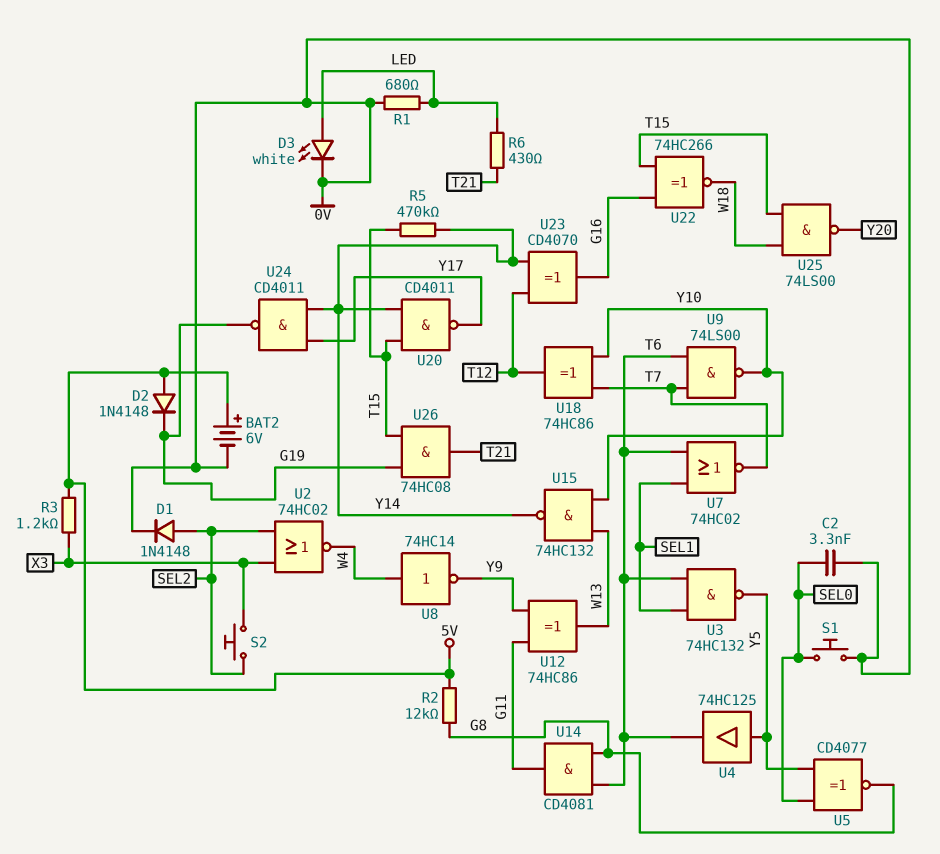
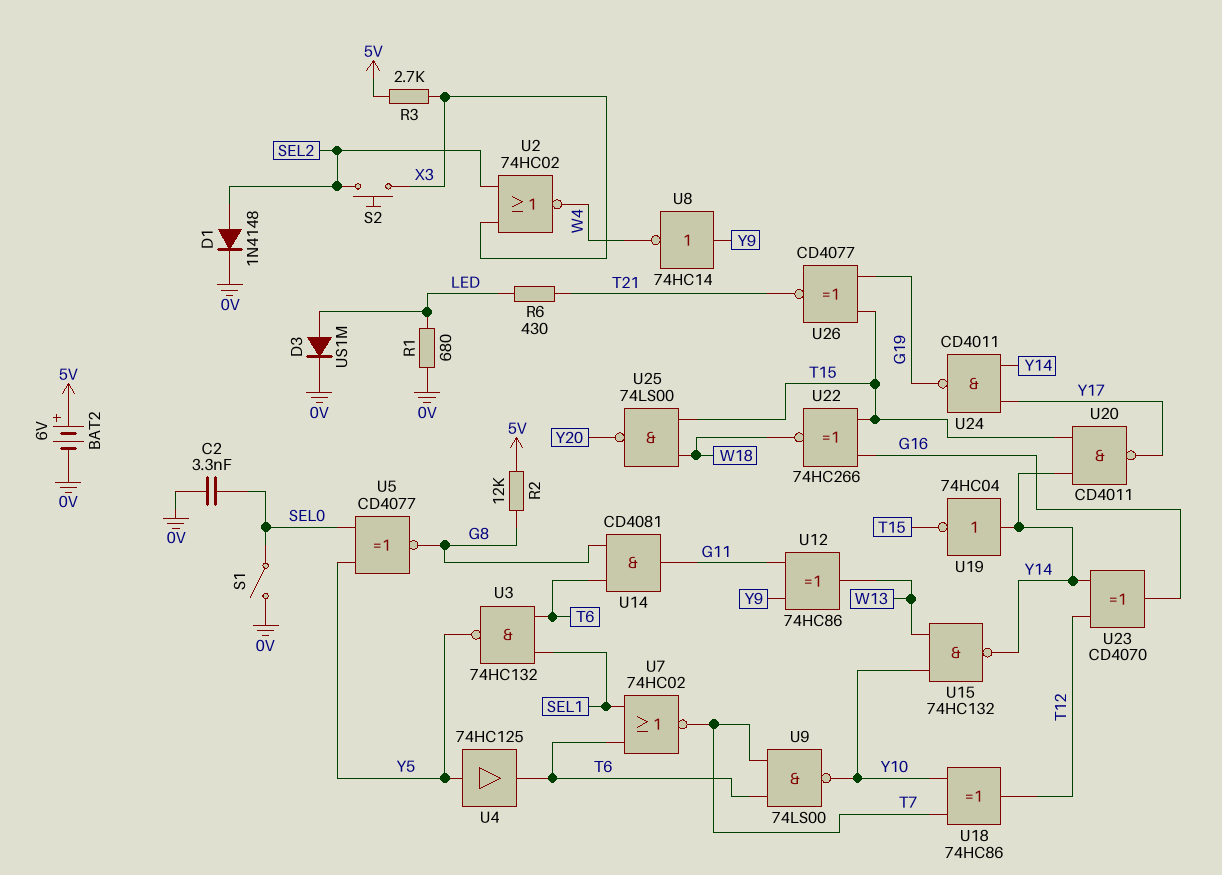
D2: diode 1N4148 (A 5V, K G19) -> none
D3: LED white (A LED, K 0V) -> diode US1M (A LED, K 0V)
R3: 1.2k (5V, X3) -> 2.7k (5V, X3)
R5: 470k (T15, Y14) -> none
S1: button (0V, SEL0) -> switch (0V, SEL0)
U8: NOT 74HC14 (in W4, out Y9) -> NOT 74HC14 (in Y9, out W4)
U19: none -> NOT 74HC04 (in Y14, out T15)
U26: AND 74HC08 (in G19, in T15, out T21) -> XNOR CD4077 (in G19, in T15, out T21)

